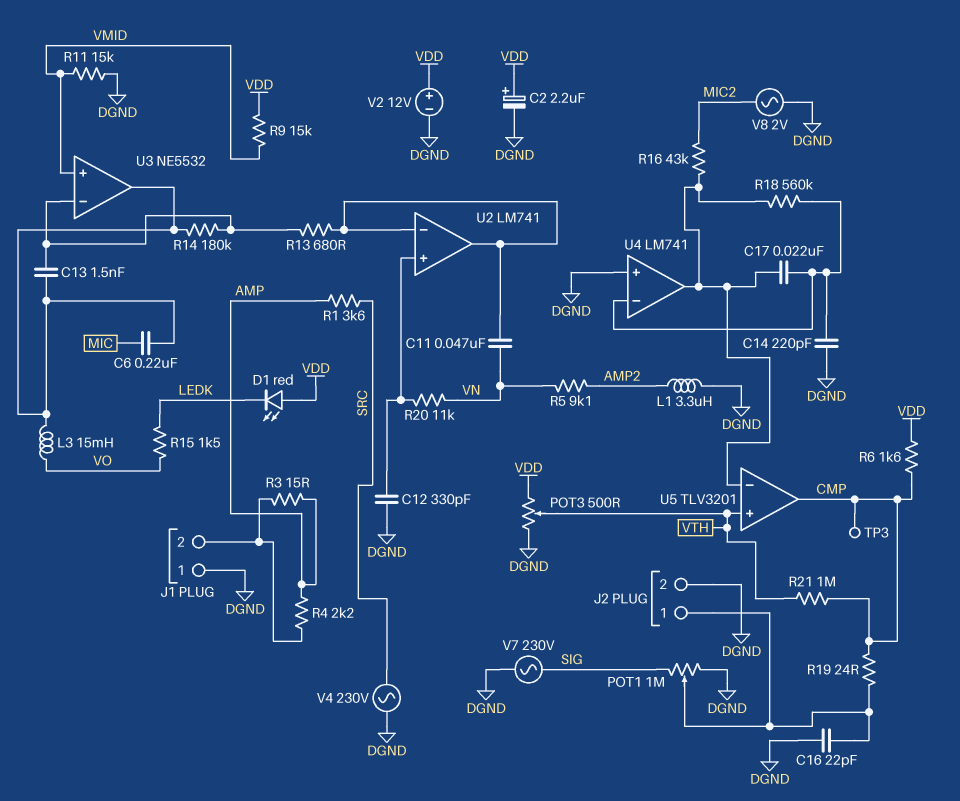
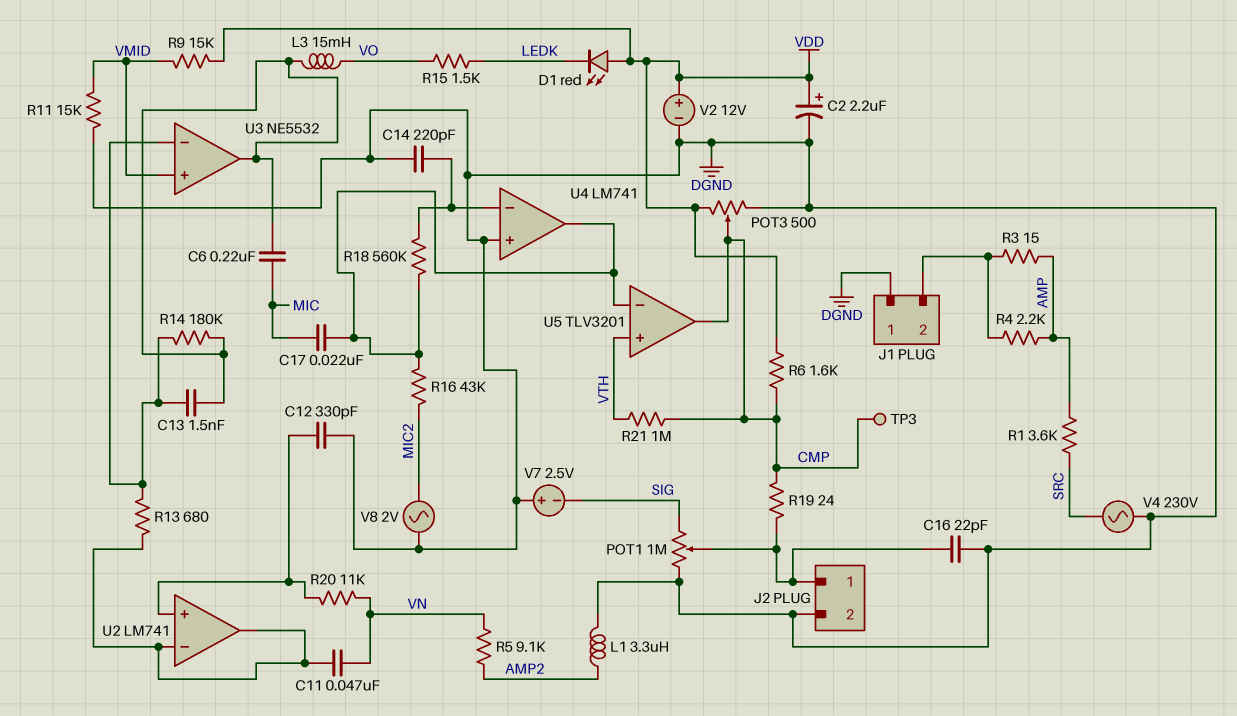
C17: 22nF (U4/in-, U4/out) -> 22nF (MIC, U4/out)
POT3: 500 (DGND, VDD, wiper VTH) -> 500 (DGND, VDD, wiper CMP)
V7: AC 230V (DGND, SIG) -> 2.5V (plus DGND, minus SIG)

